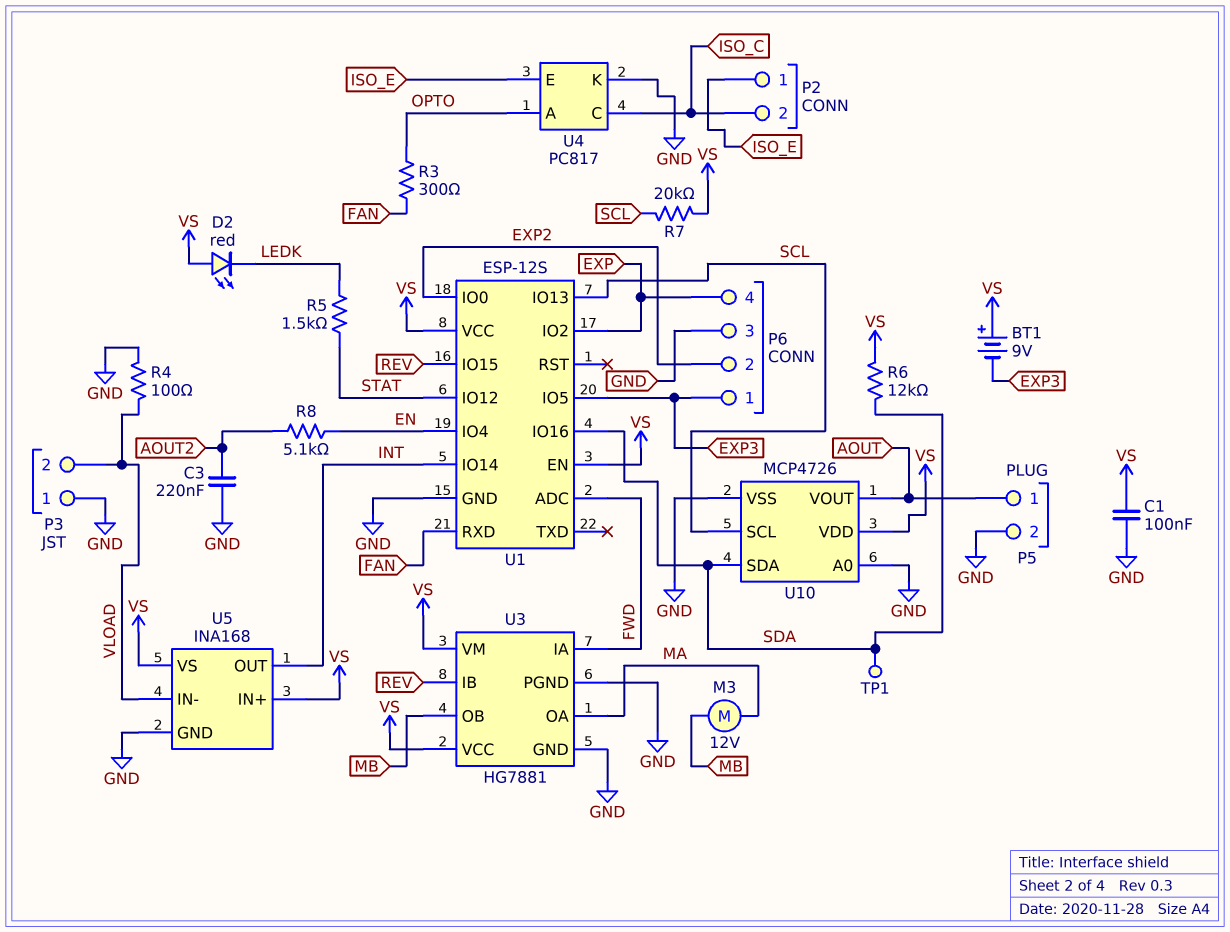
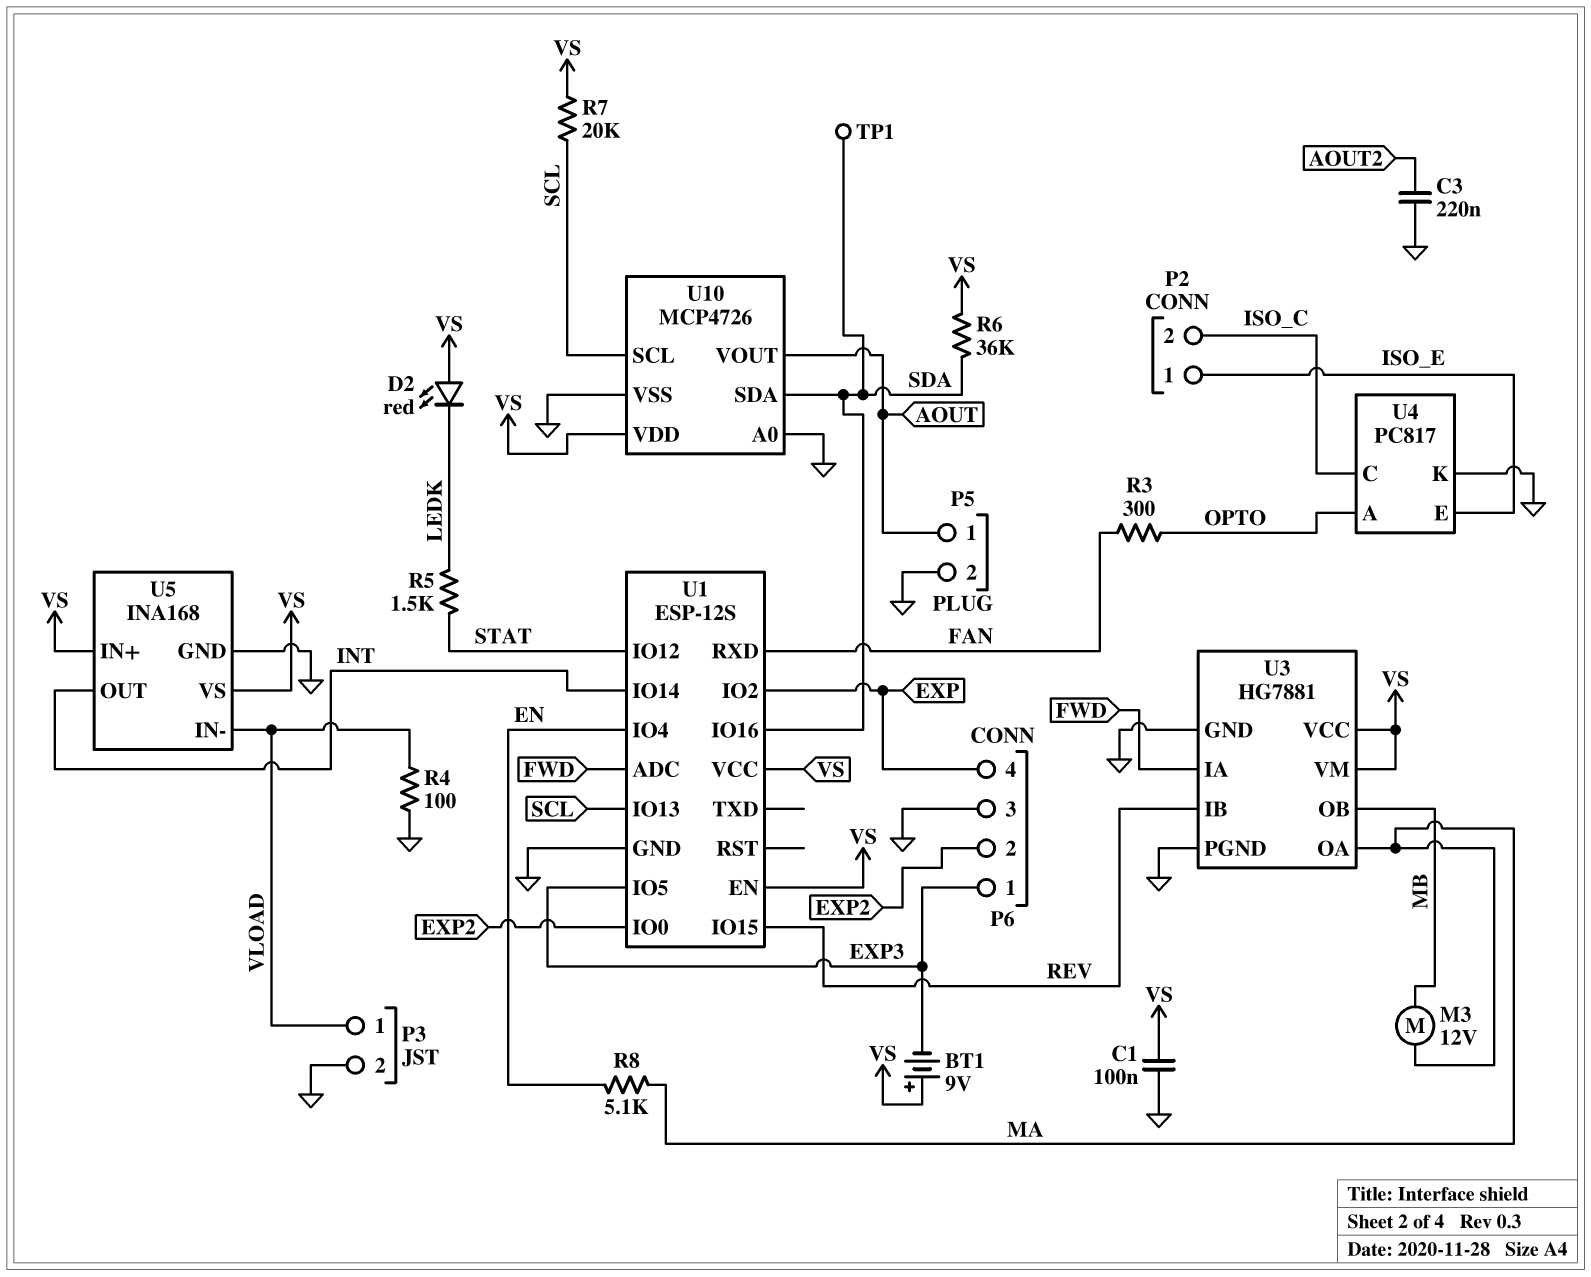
P3 pin 1: GND -> VLOAD
P3 pin 2: VLOAD -> GND
R6: 12k (SDA, VS) -> 36k (SDA, VS)
R8: 5.1k (AOUT2, EN) -> 5.1k (EN, MA)

